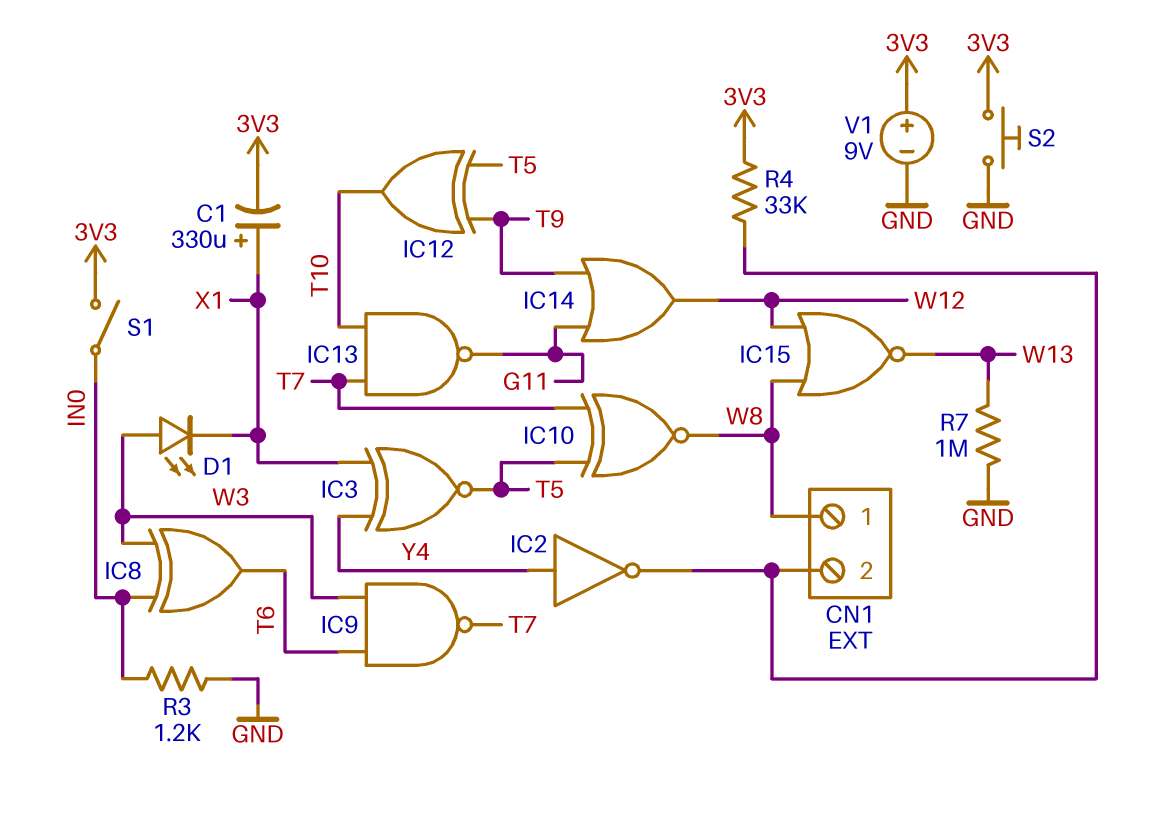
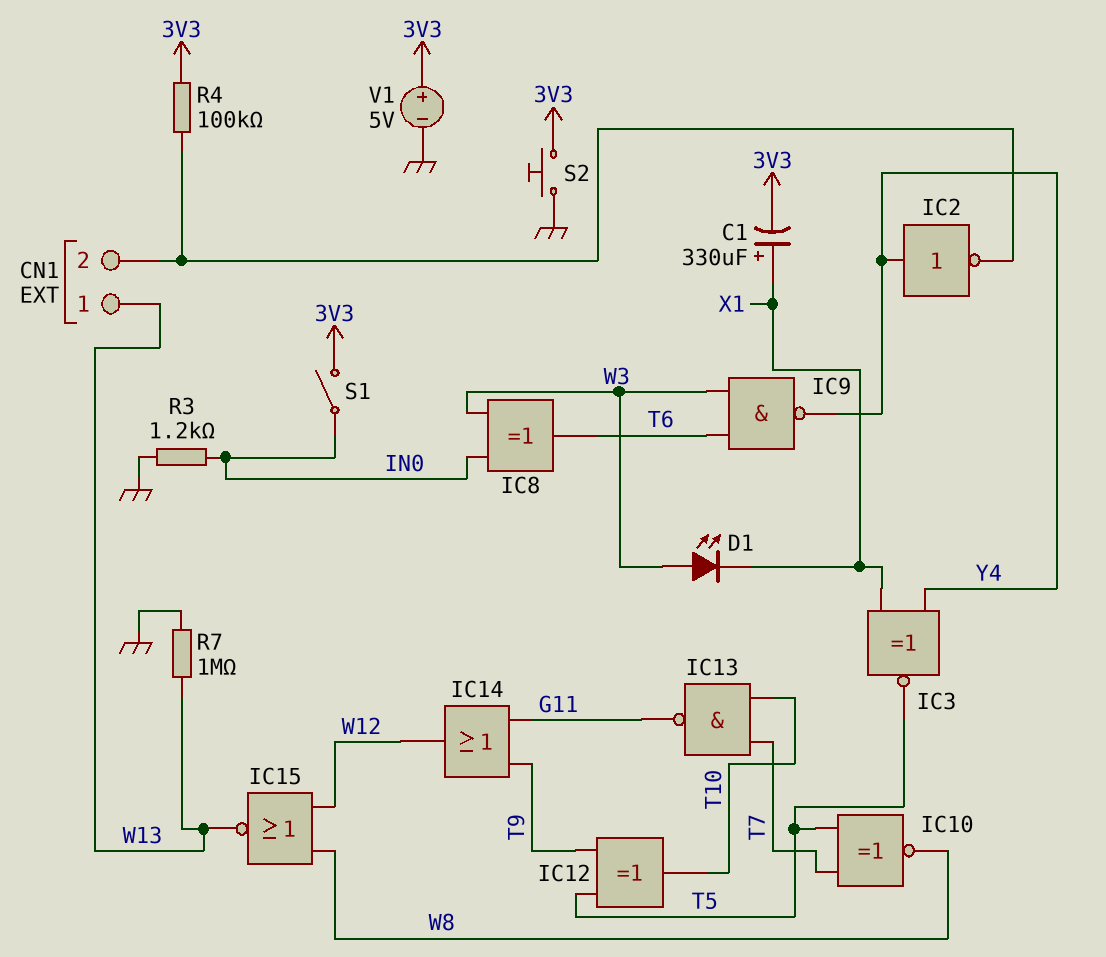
CN1 pin 1: W8 -> W13
IC9: NAND (in T6, in W3, out T7) -> NAND (in T6, in W3, out Y4)
R4: 33k (3V3, CN1/2) -> 100k (3V3, CN1/2)
V1: 9V (plus 3V3, minus GND) -> 5V (plus 3V3, minus GND)

